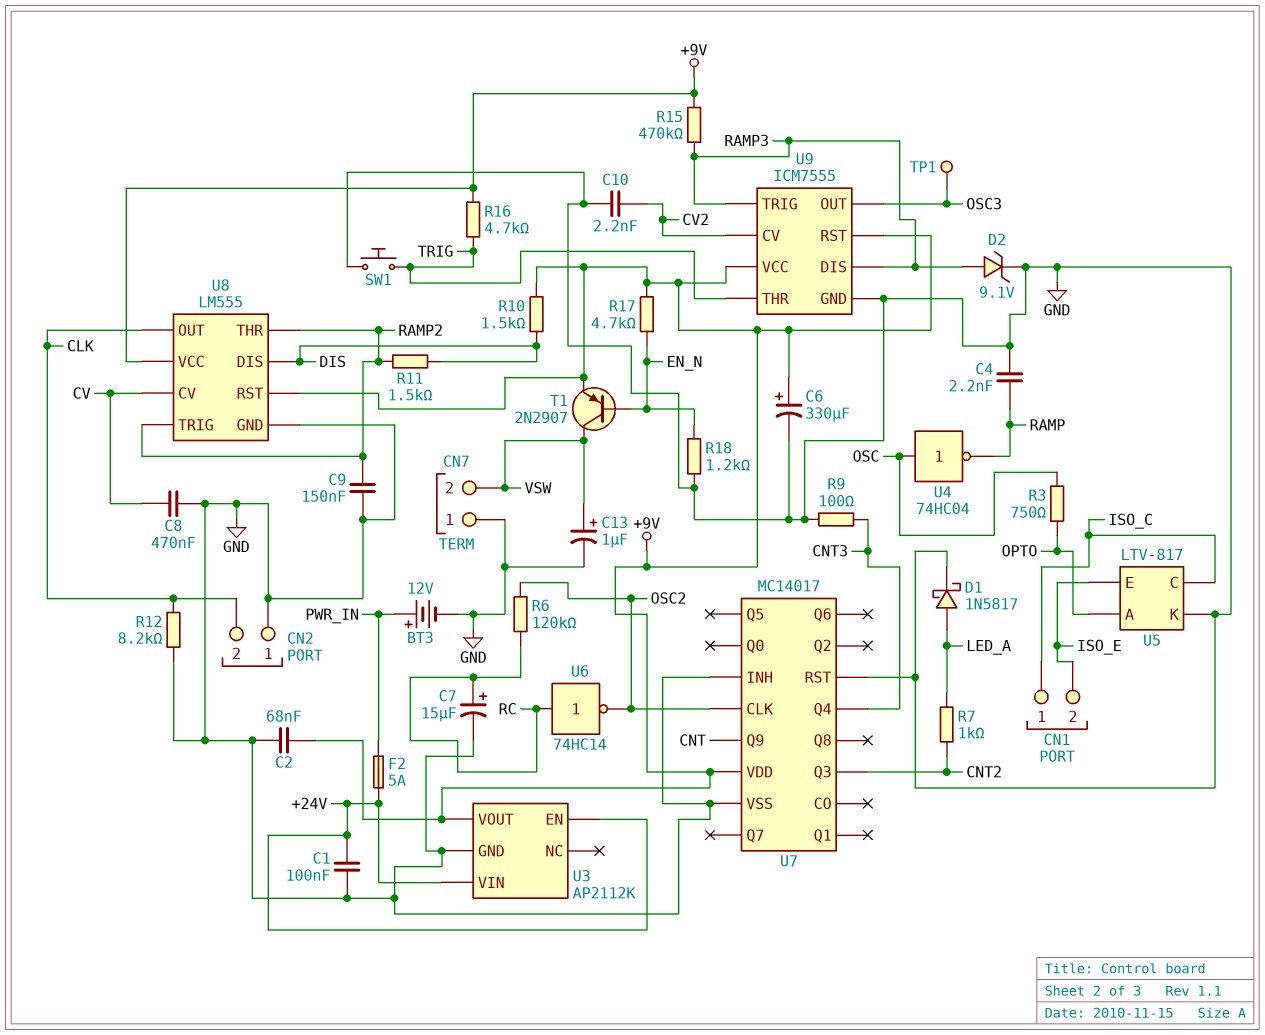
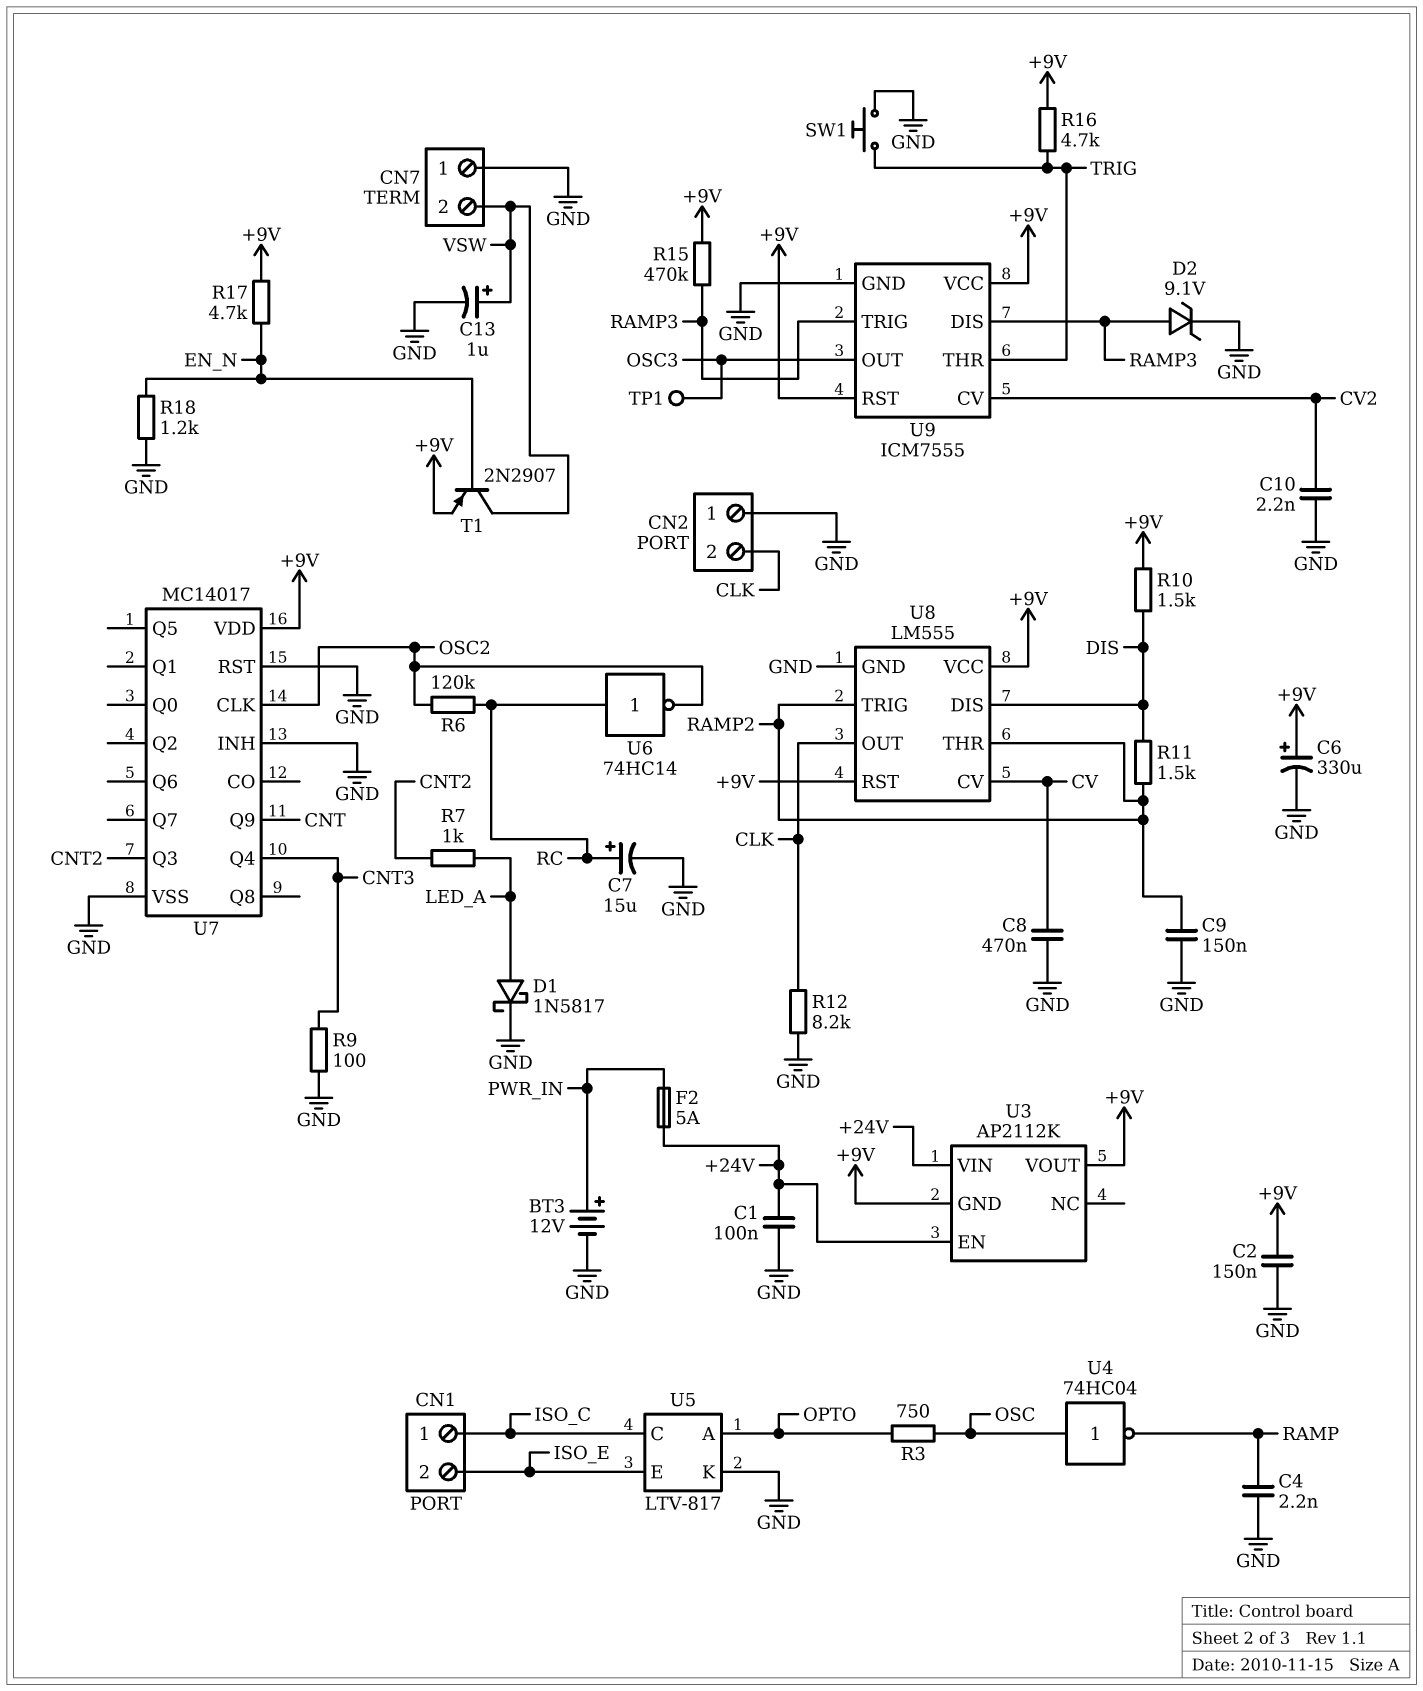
C2: 68nF (+9V, GND) -> 150nF (+9V, GND)
U3 pin GND: GND -> +9V

